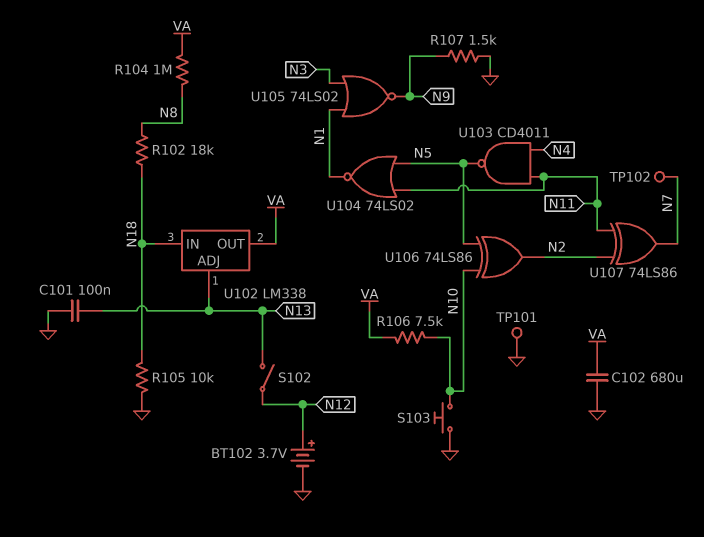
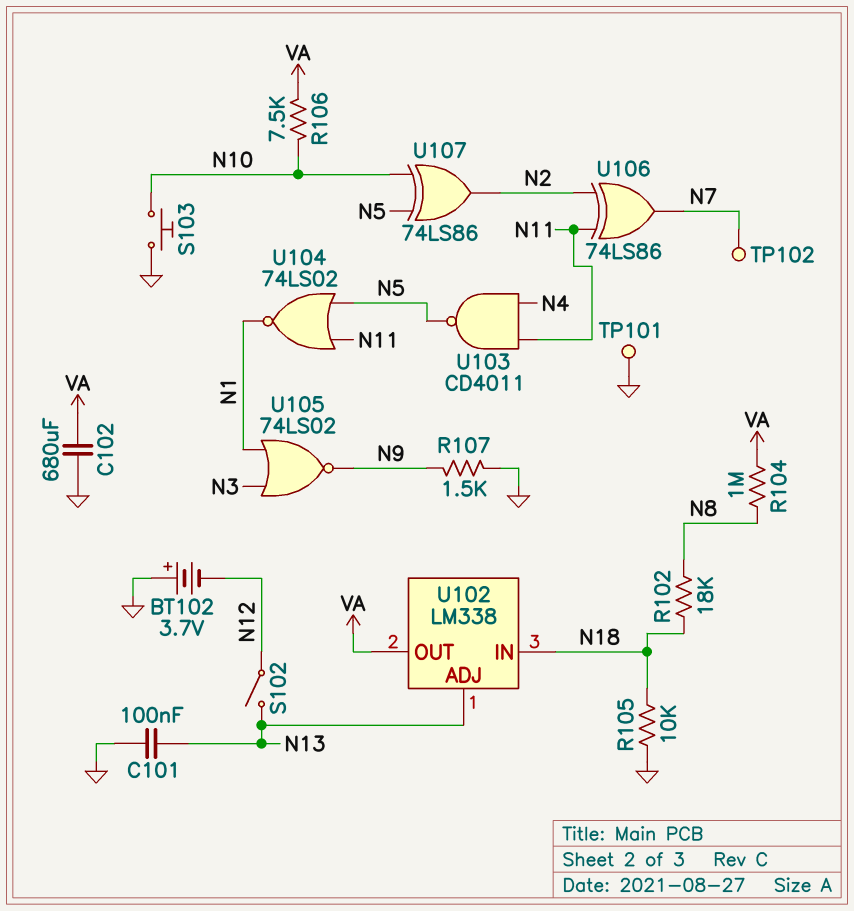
BT102: 3.7V (plus N12, minus GND) -> 3.7V (plus GND, minus N12)
U106: XOR 74LS86 (in N5, in N10, out N2) -> XOR 74LS86 (in N2, in N11, out N7)
U107: XOR 74LS86 (in N2, in N11, out N7) -> XOR 74LS86 (in N5, in N10, out N2)

